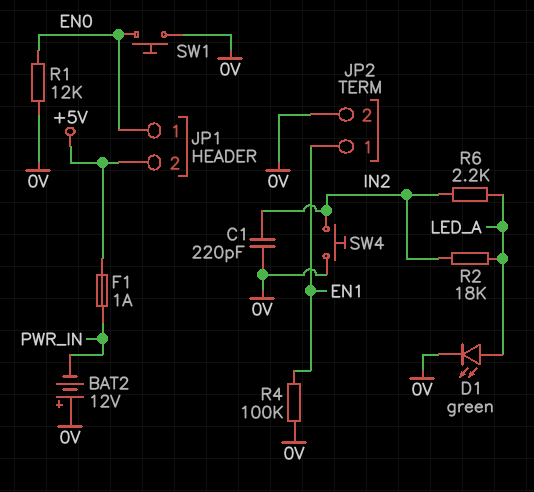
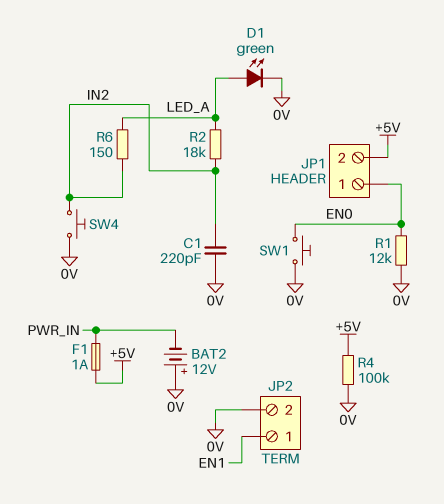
R4: 100k (0V, EN1) -> 100k (+5V, 0V)
R6: 2.2k (IN2, LED_A) -> 150 (IN2, LED_A)

